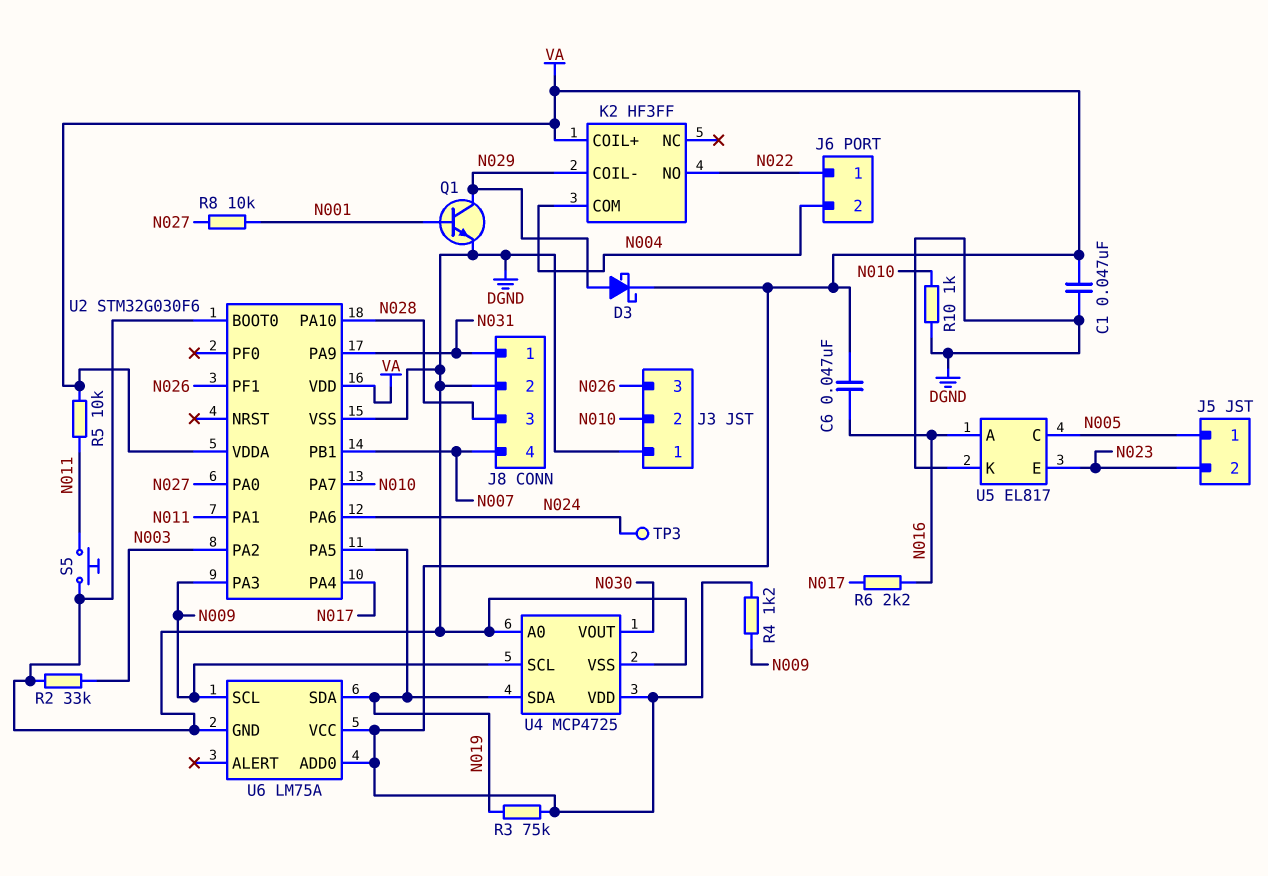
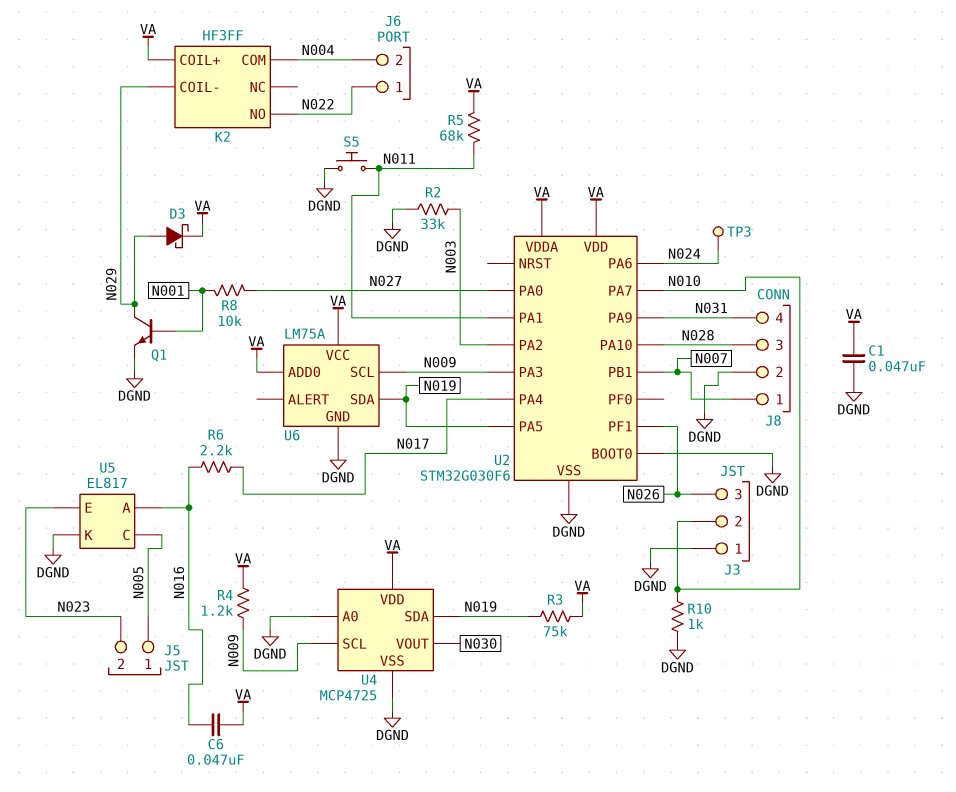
J8 pin 1: N031 -> N007
J8 pin 4: N007 -> N031
R5: 10k (N011, VA) -> 68k (N011, VA)

